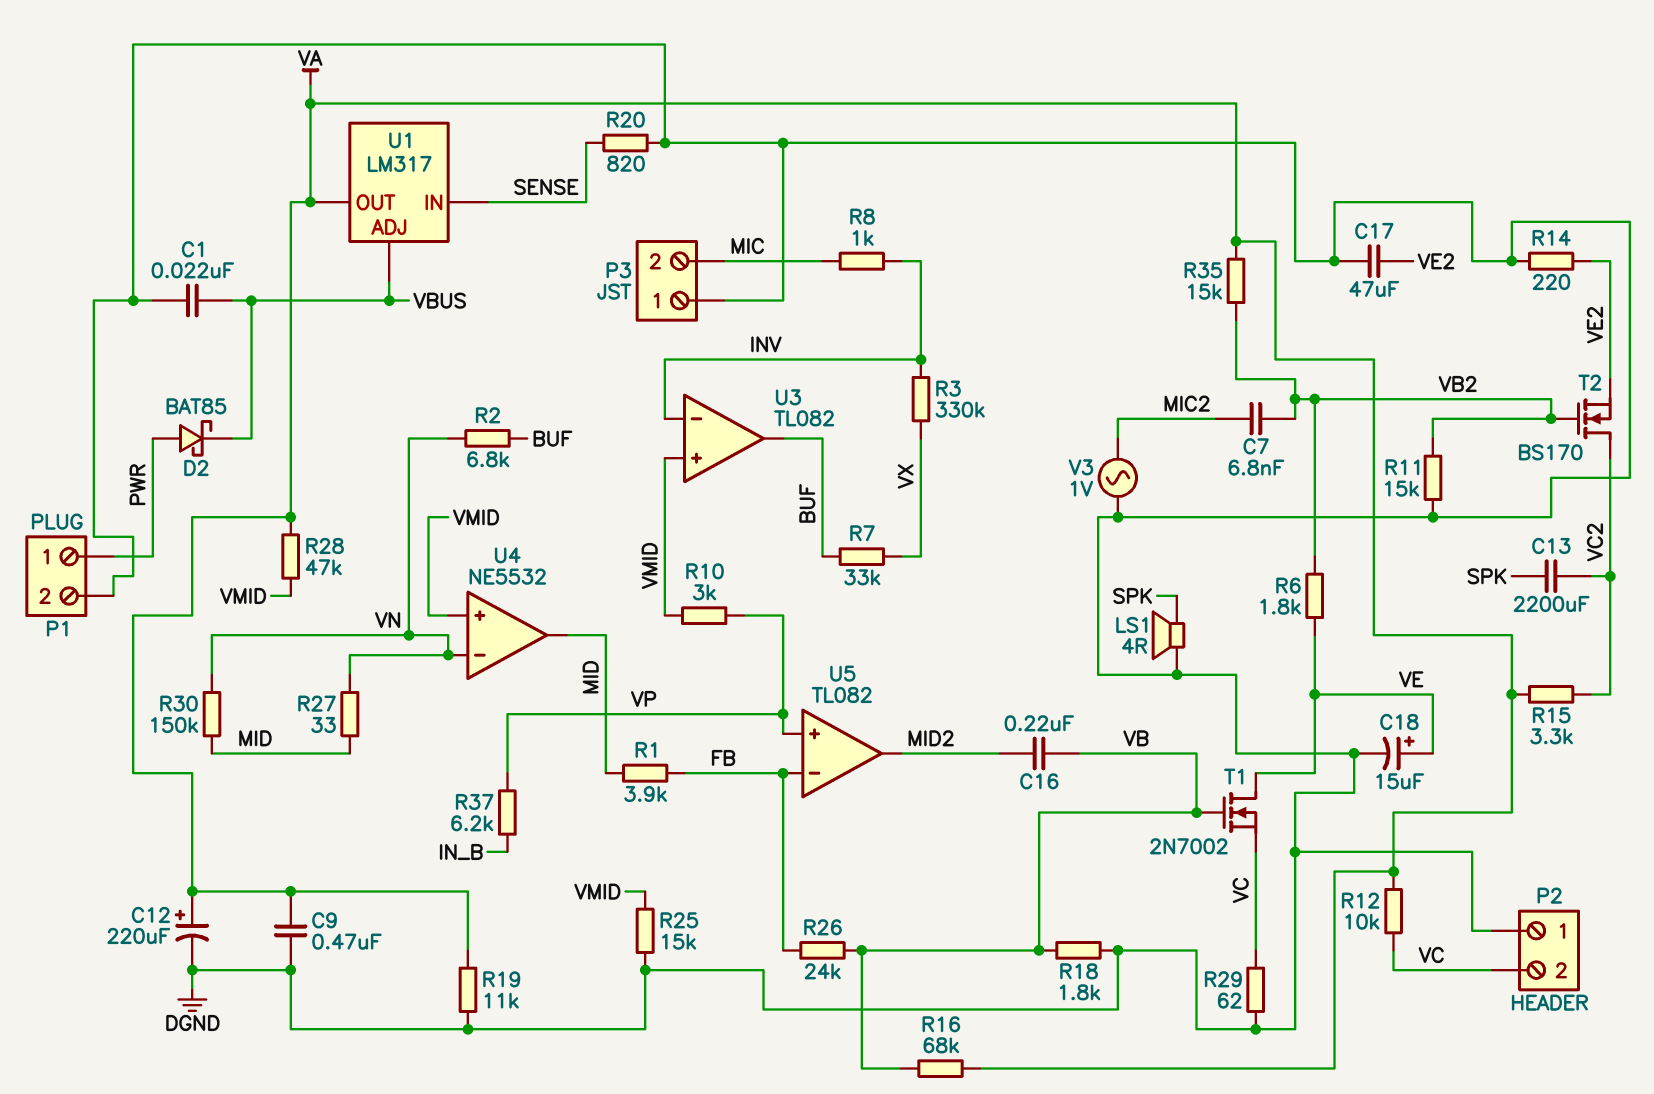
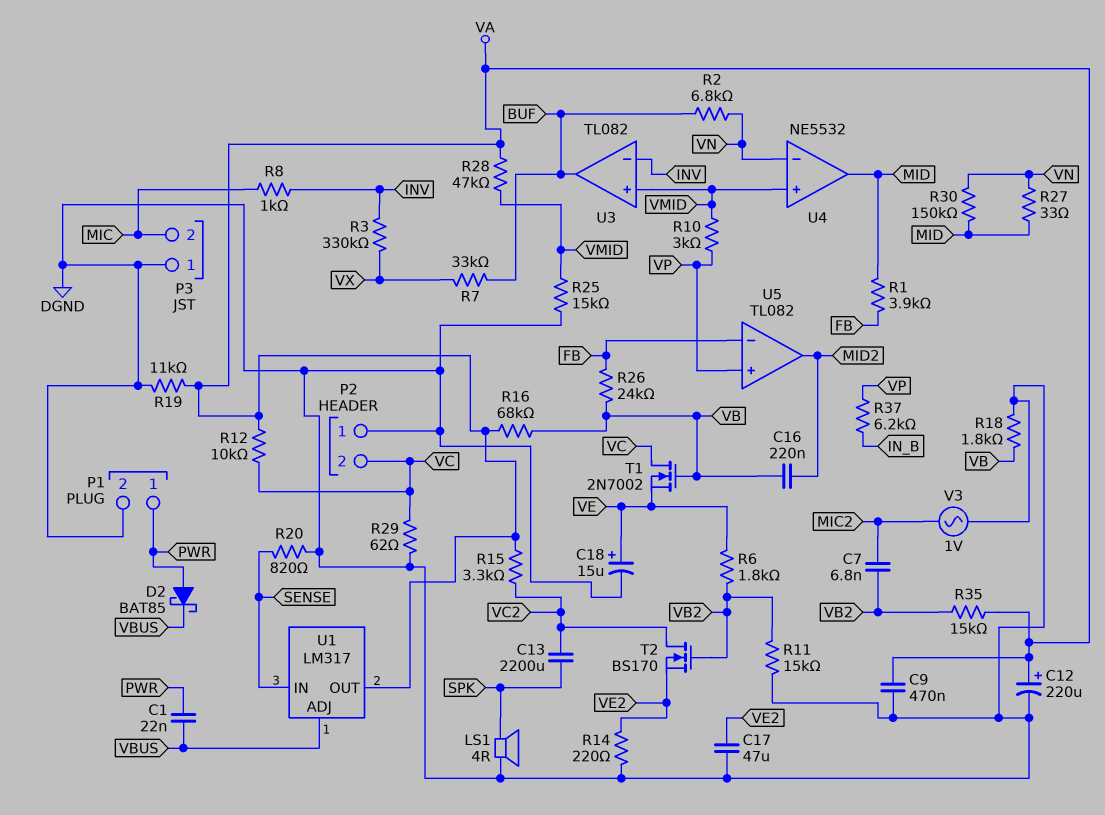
C1: 22nF (DGND, VBUS) -> 22nF (PWR, VBUS)
T1: NMOS 2N7002 (G VB, D VE, S VC) -> NMOS 2N7002 (G VB, D VC, S VE)

